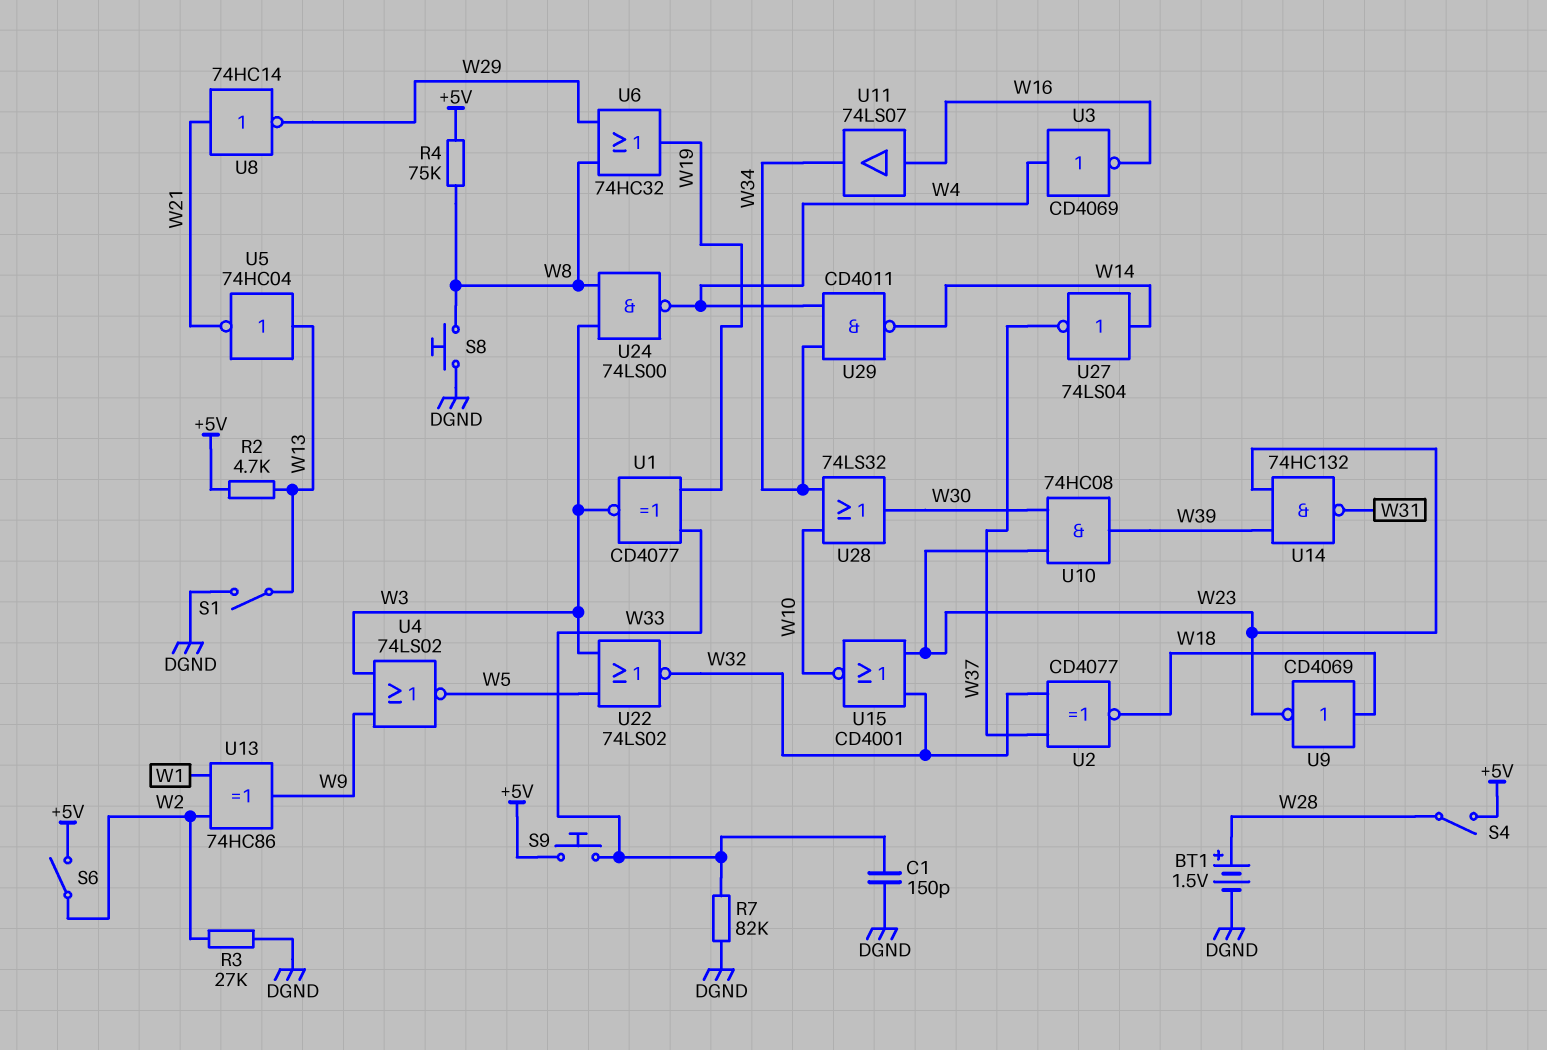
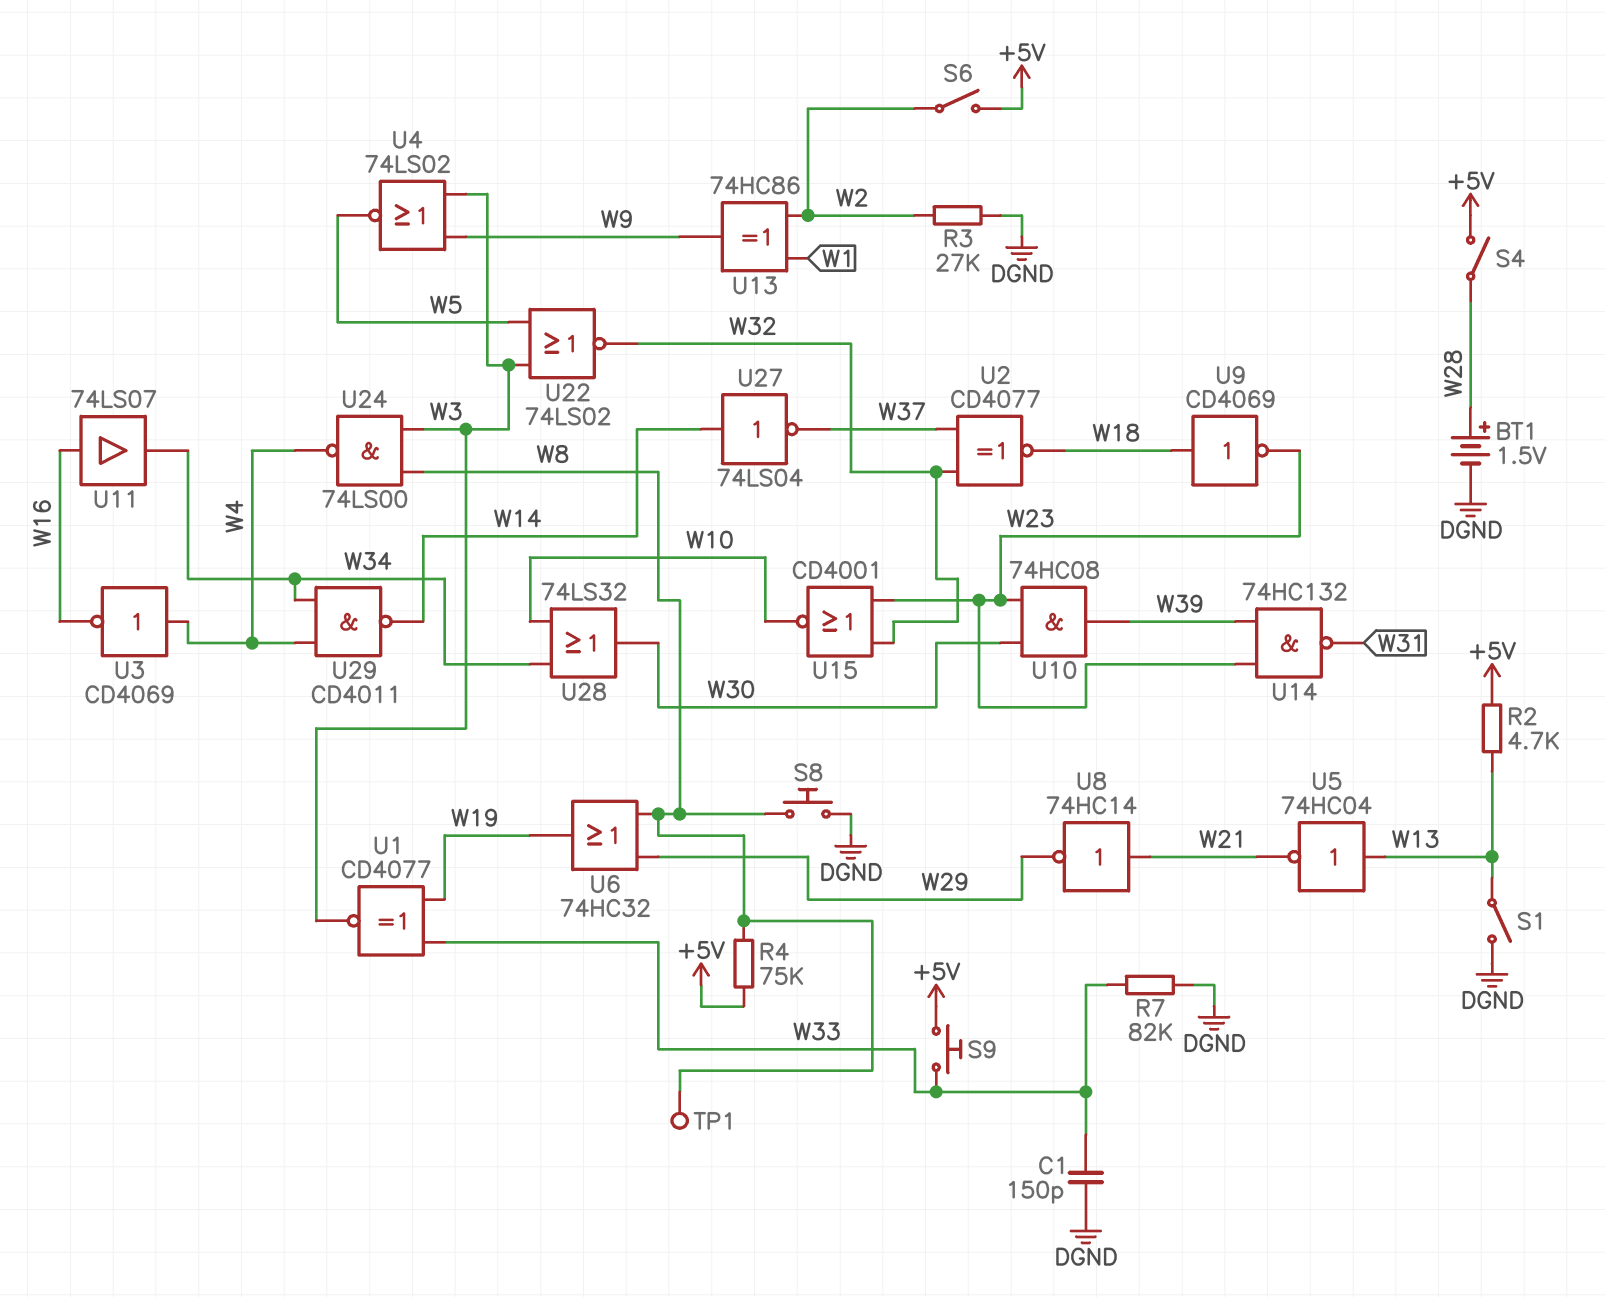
TP1: none -> test point (W8)

